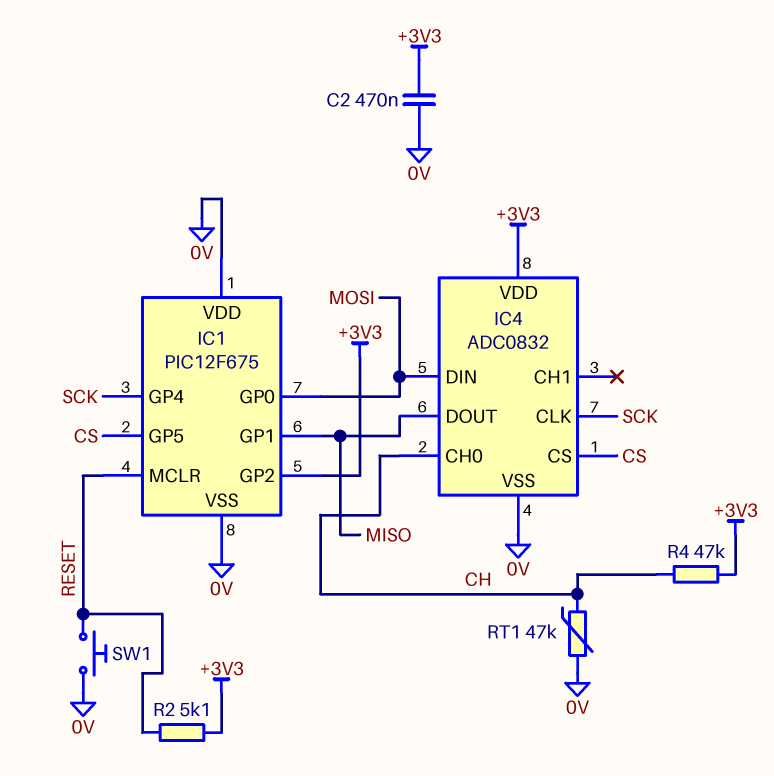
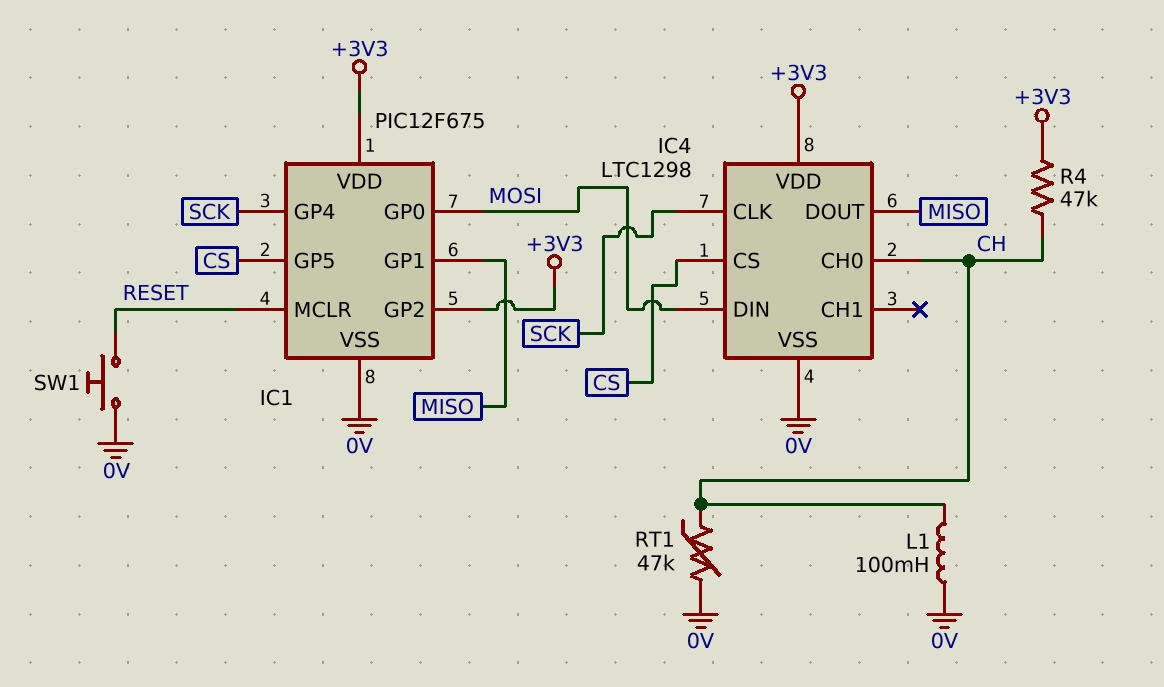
C2: 470nF (+3V3, 0V) -> none
IC1 pin VDD: 0V -> +3V3
IC4: ADC0832 -> LTC1298
L1: none -> 100mH (0V, CH)
R2: 5.1k (+3V3, RESET) -> none

